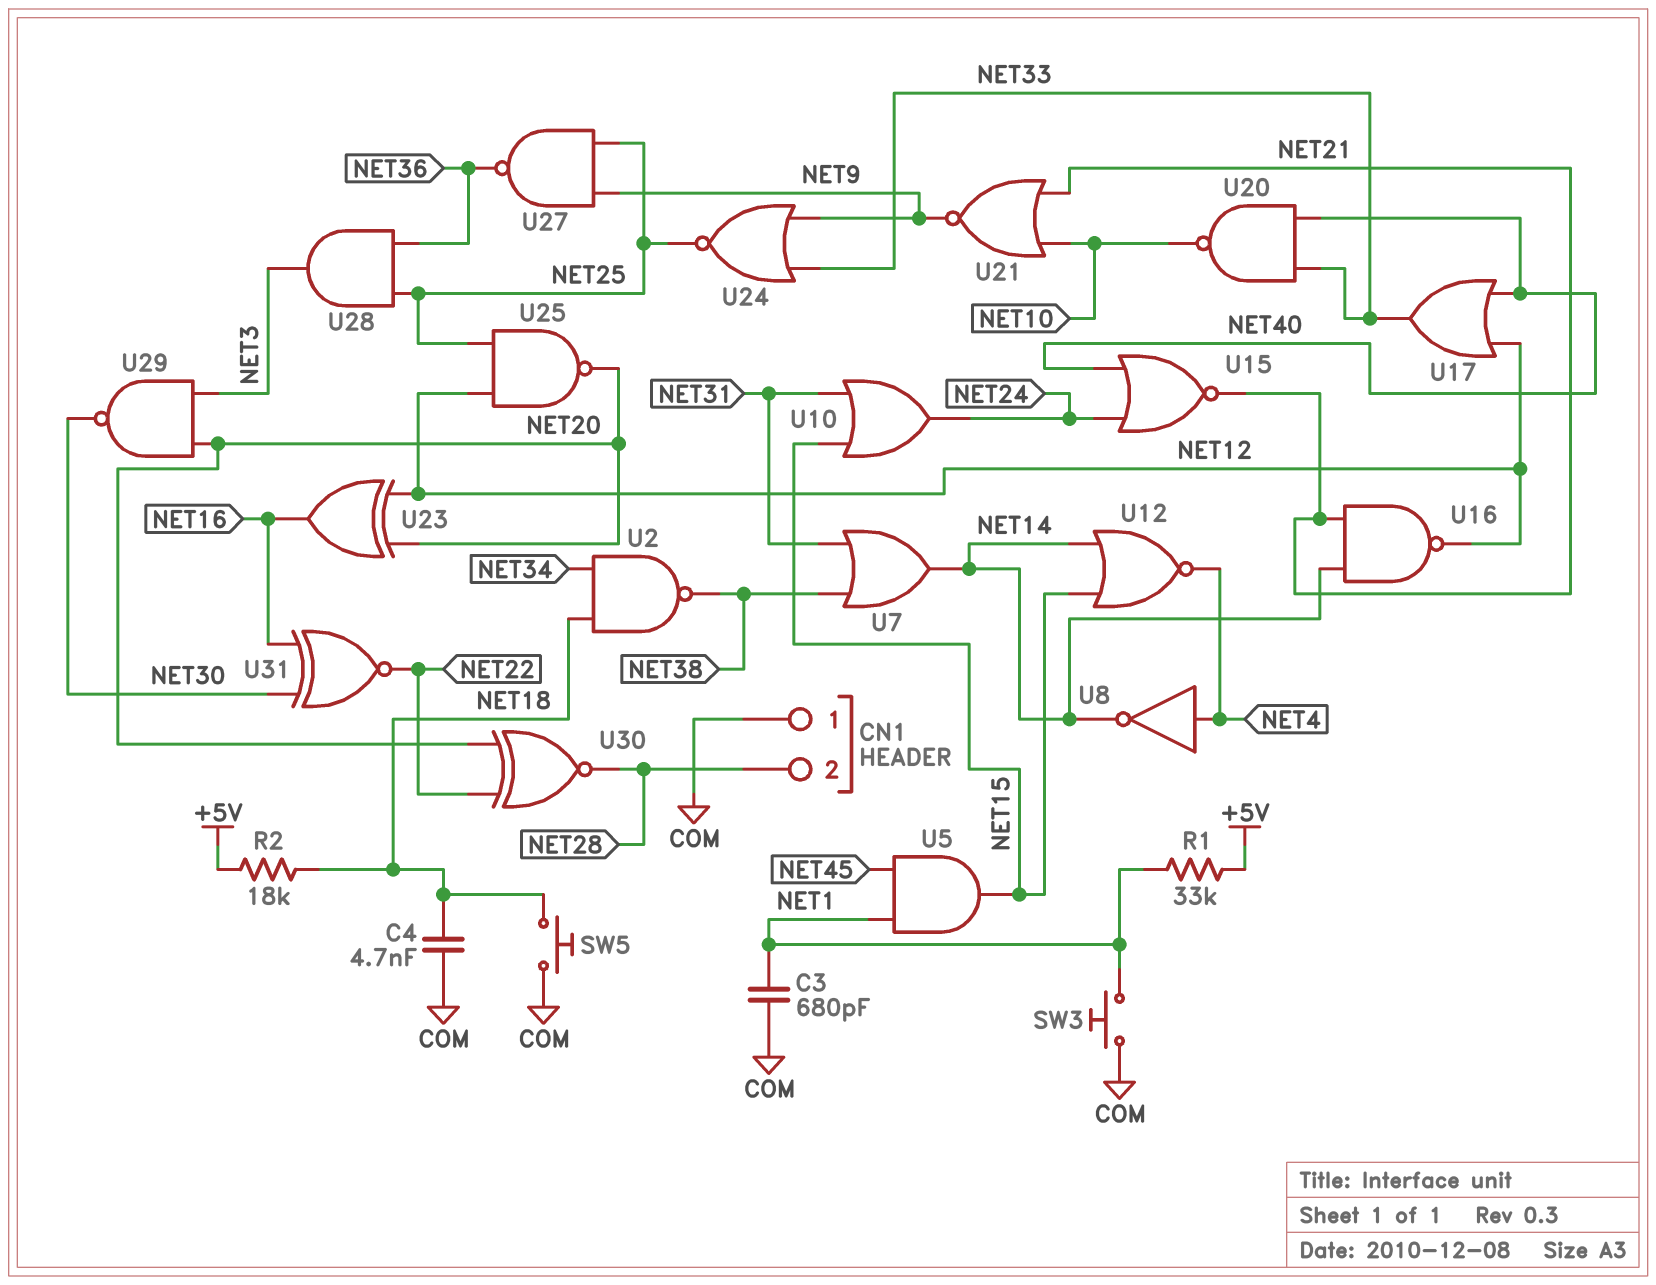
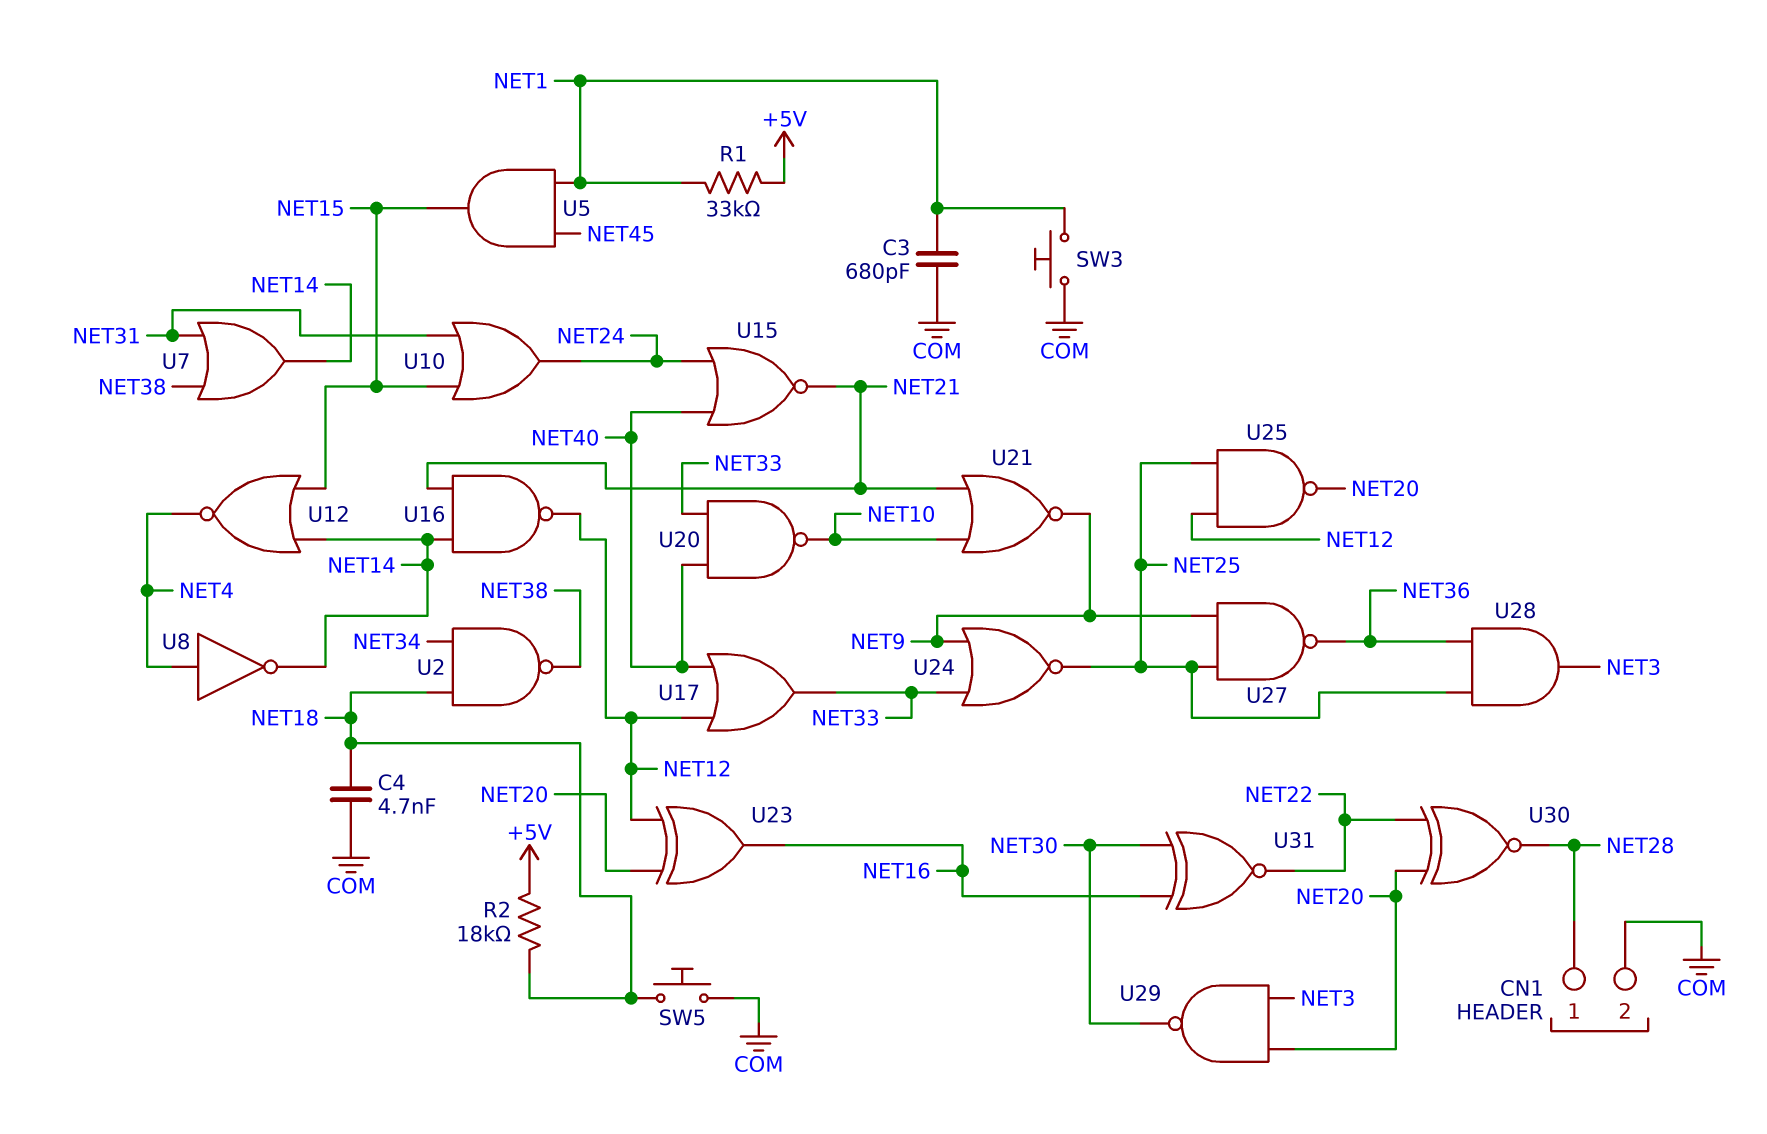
CN1 pin 1: COM -> NET28
CN1 pin 2: NET28 -> COM

